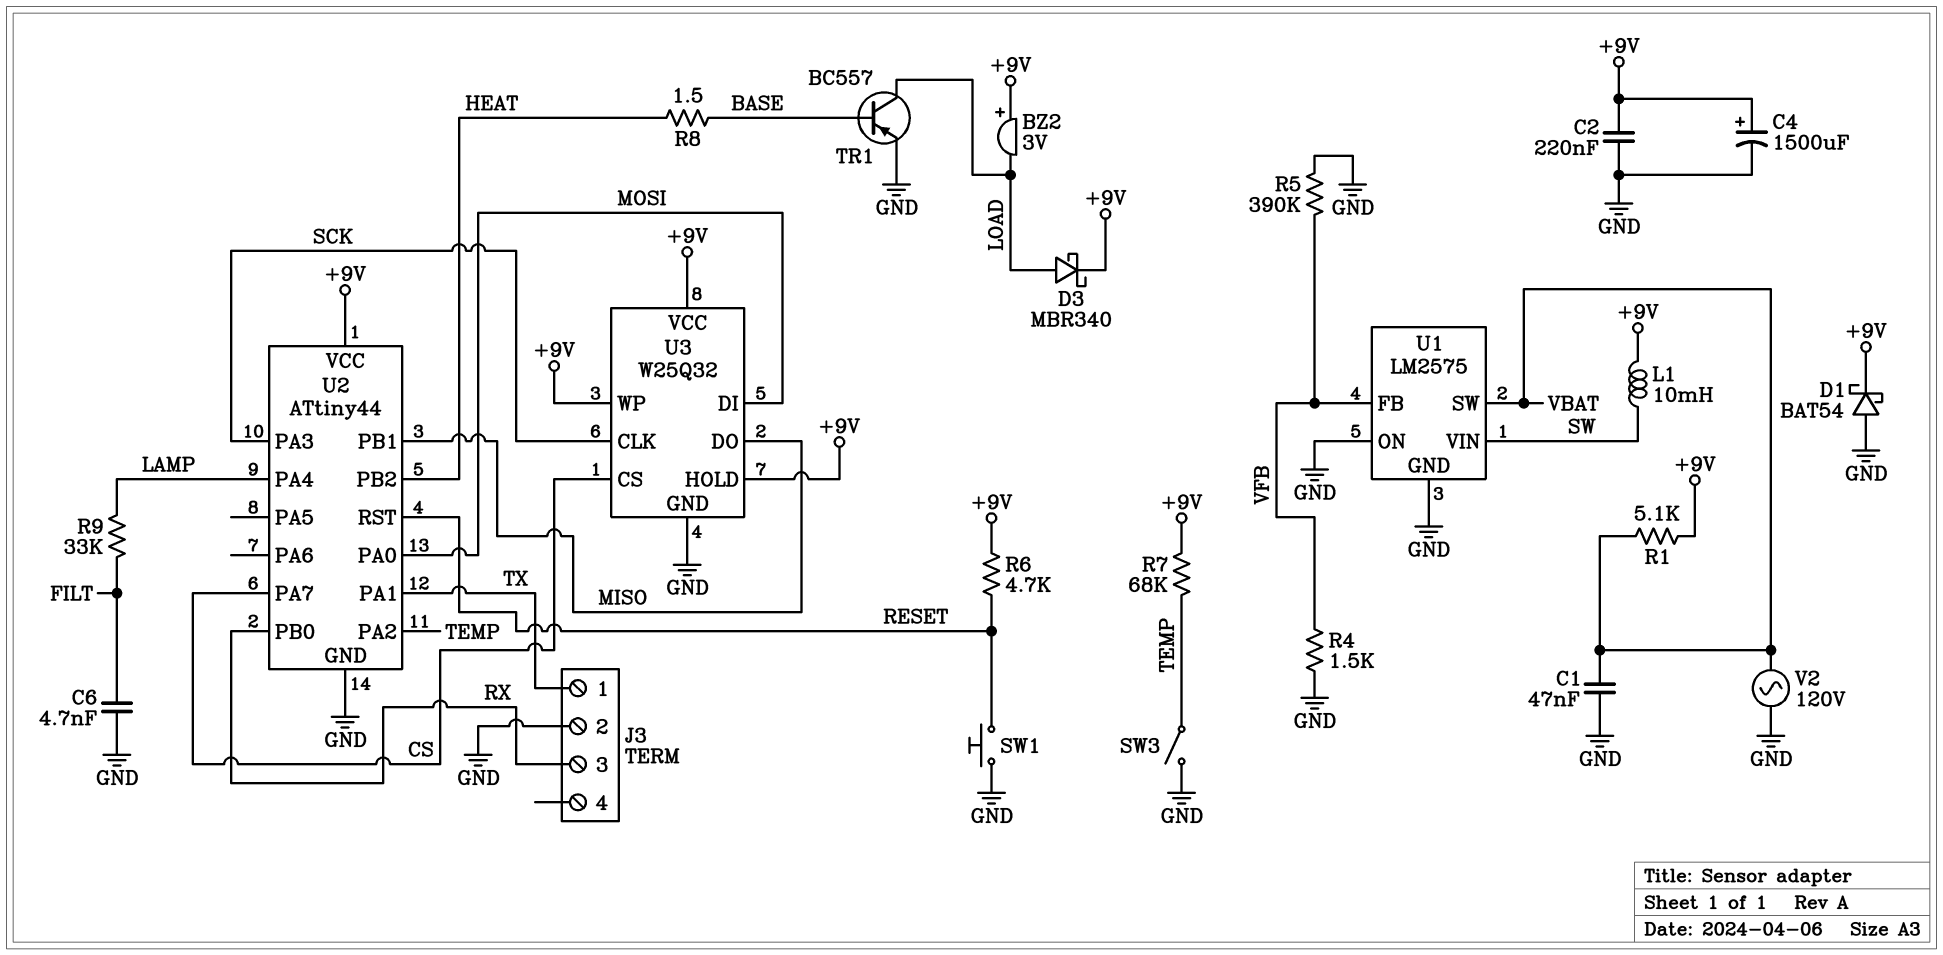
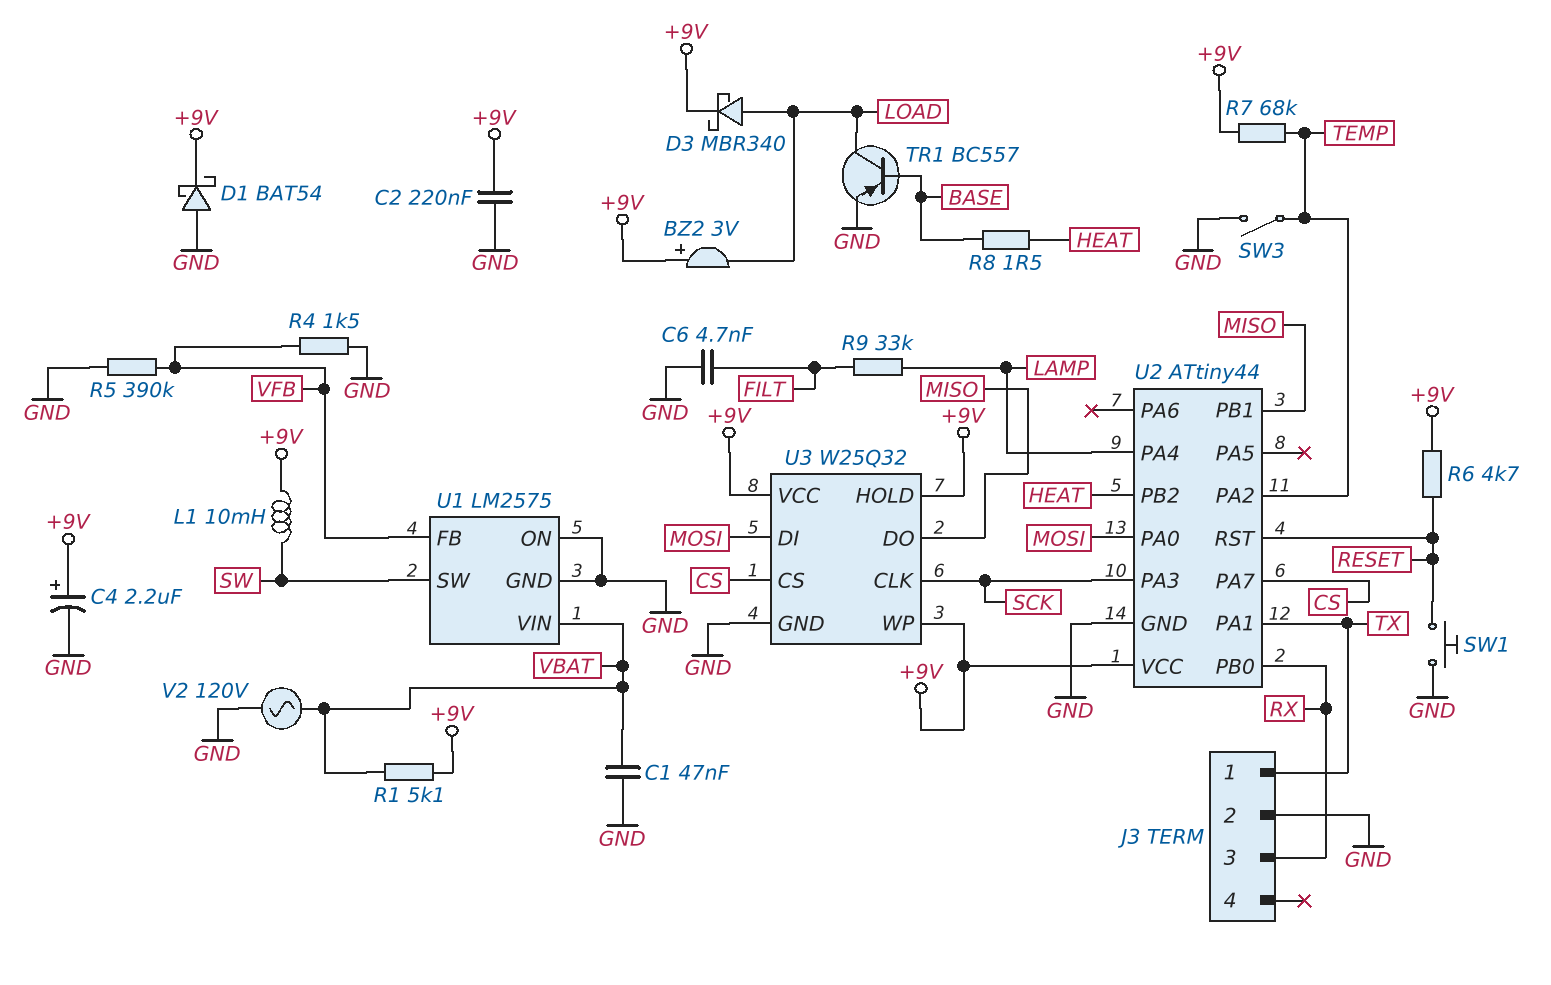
C4: 1500uF (plus +9V, minus GND) -> 2.2uF (plus +9V, minus GND)
U1 pin SW: VBAT -> SW
U1 pin VIN: SW -> VBAT

